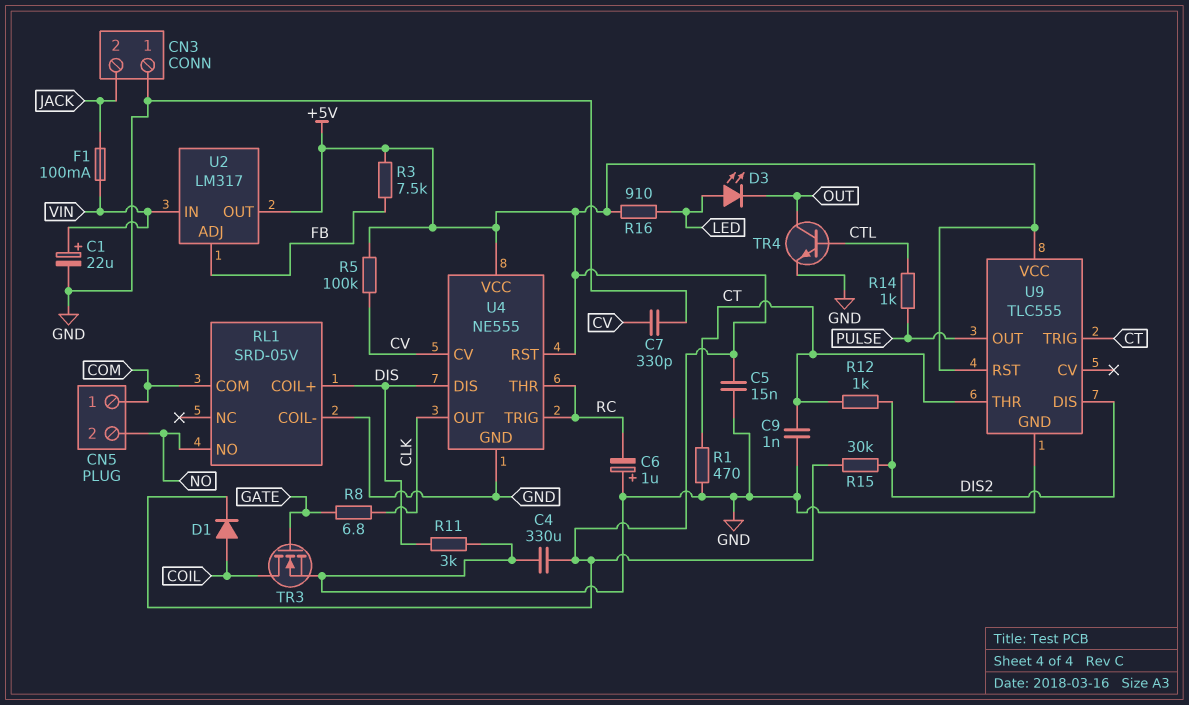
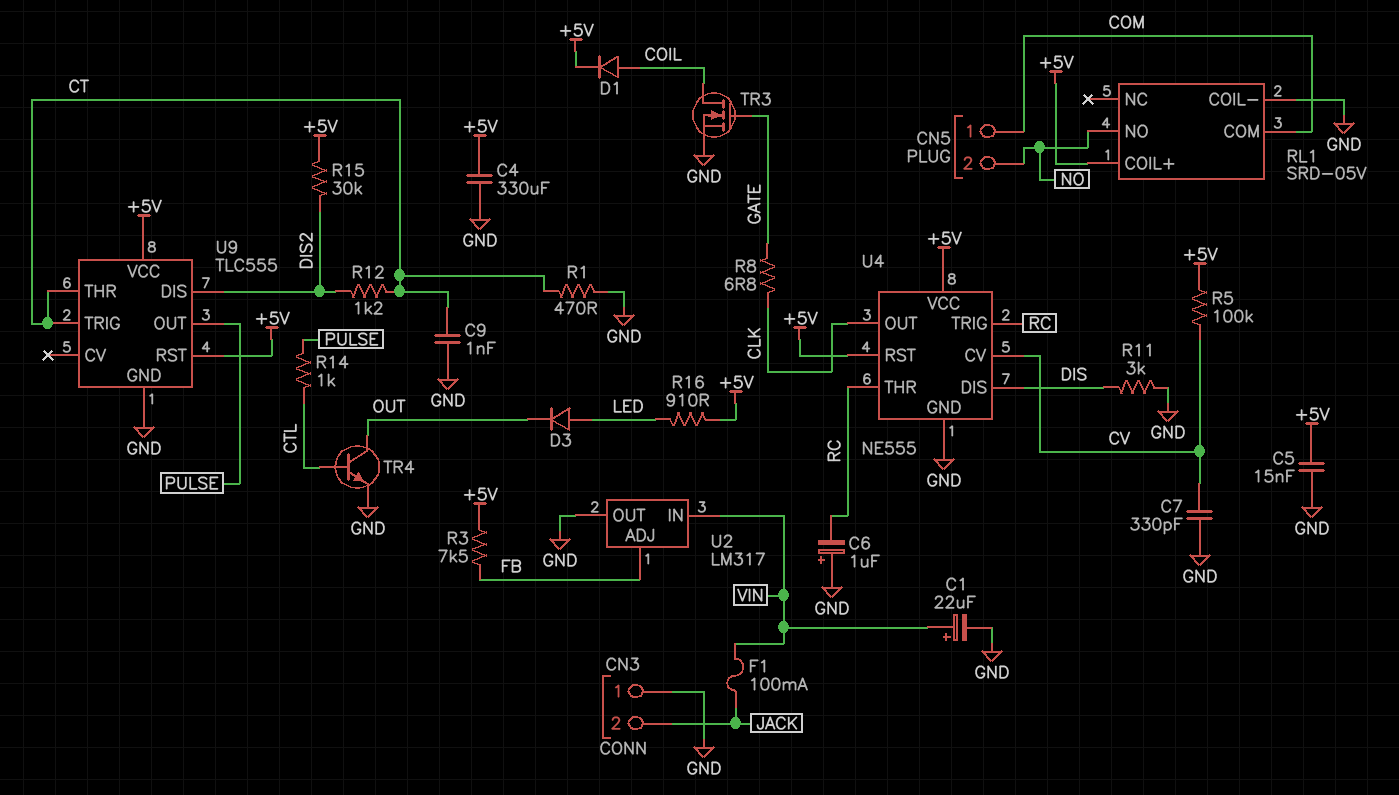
D3: LED (A LED, K OUT) -> diode (A LED, K OUT)
R12: 1k (CT, DIS2) -> 1.2k (CT, DIS2)
RL1 pin COIL+: DIS -> +5V
U2 pin OUT: +5V -> GND

